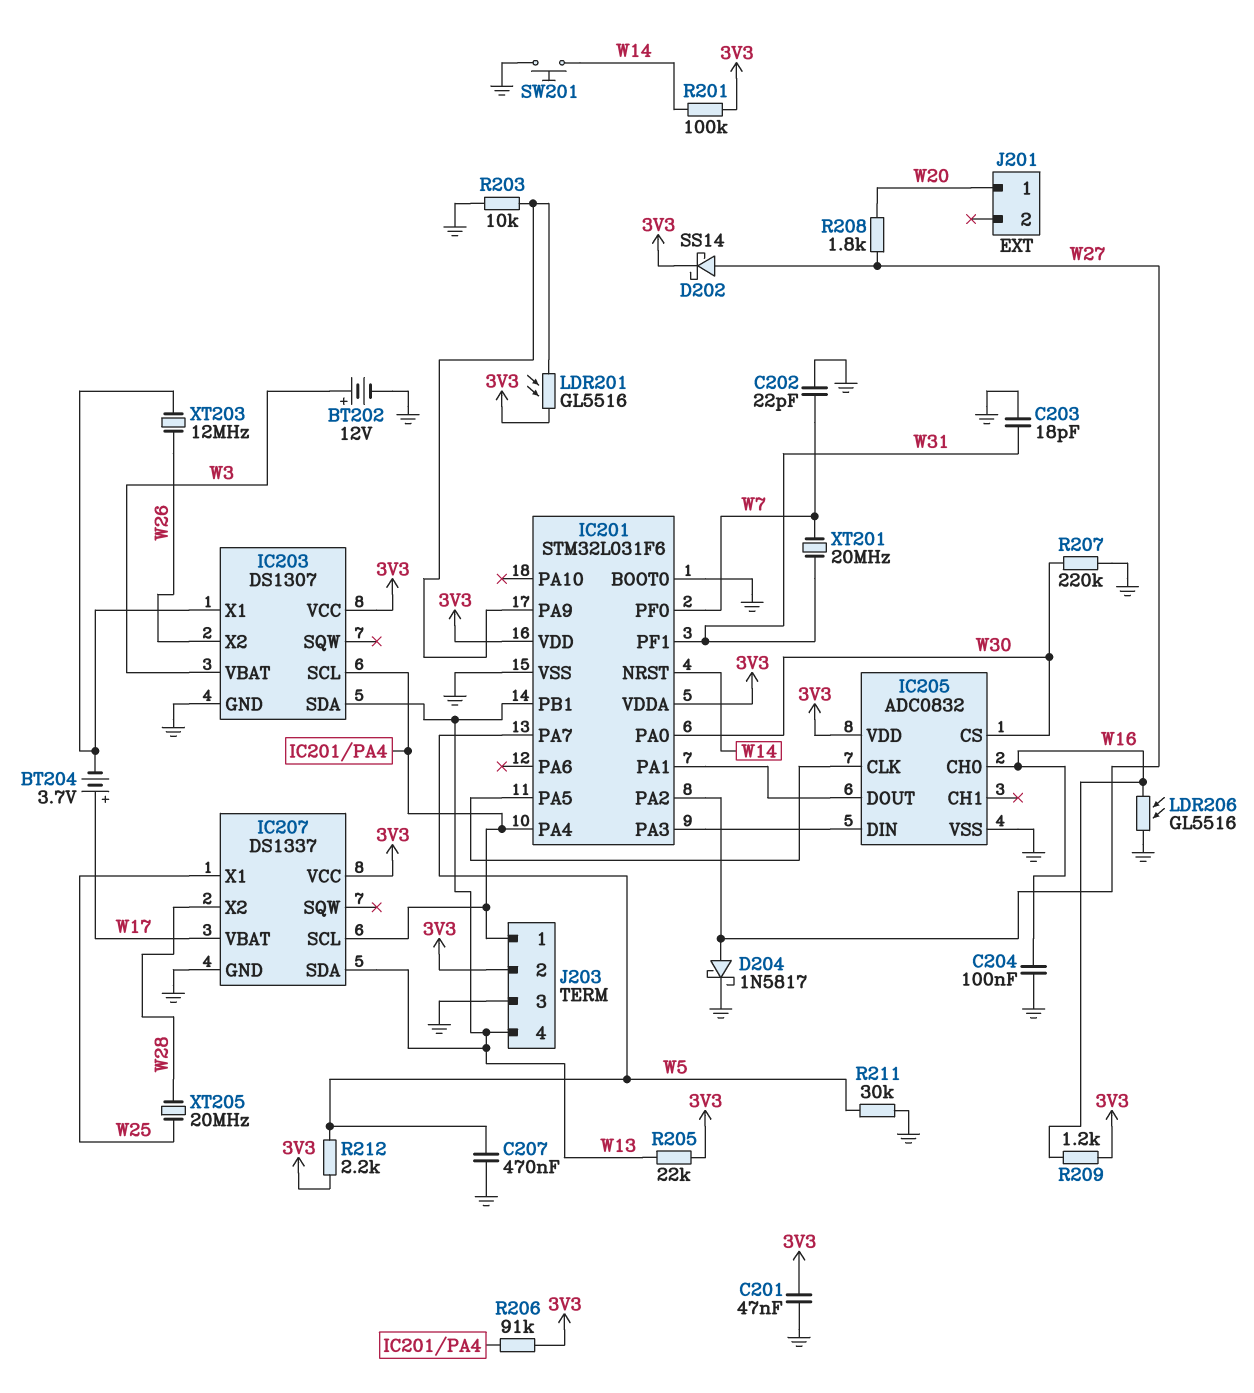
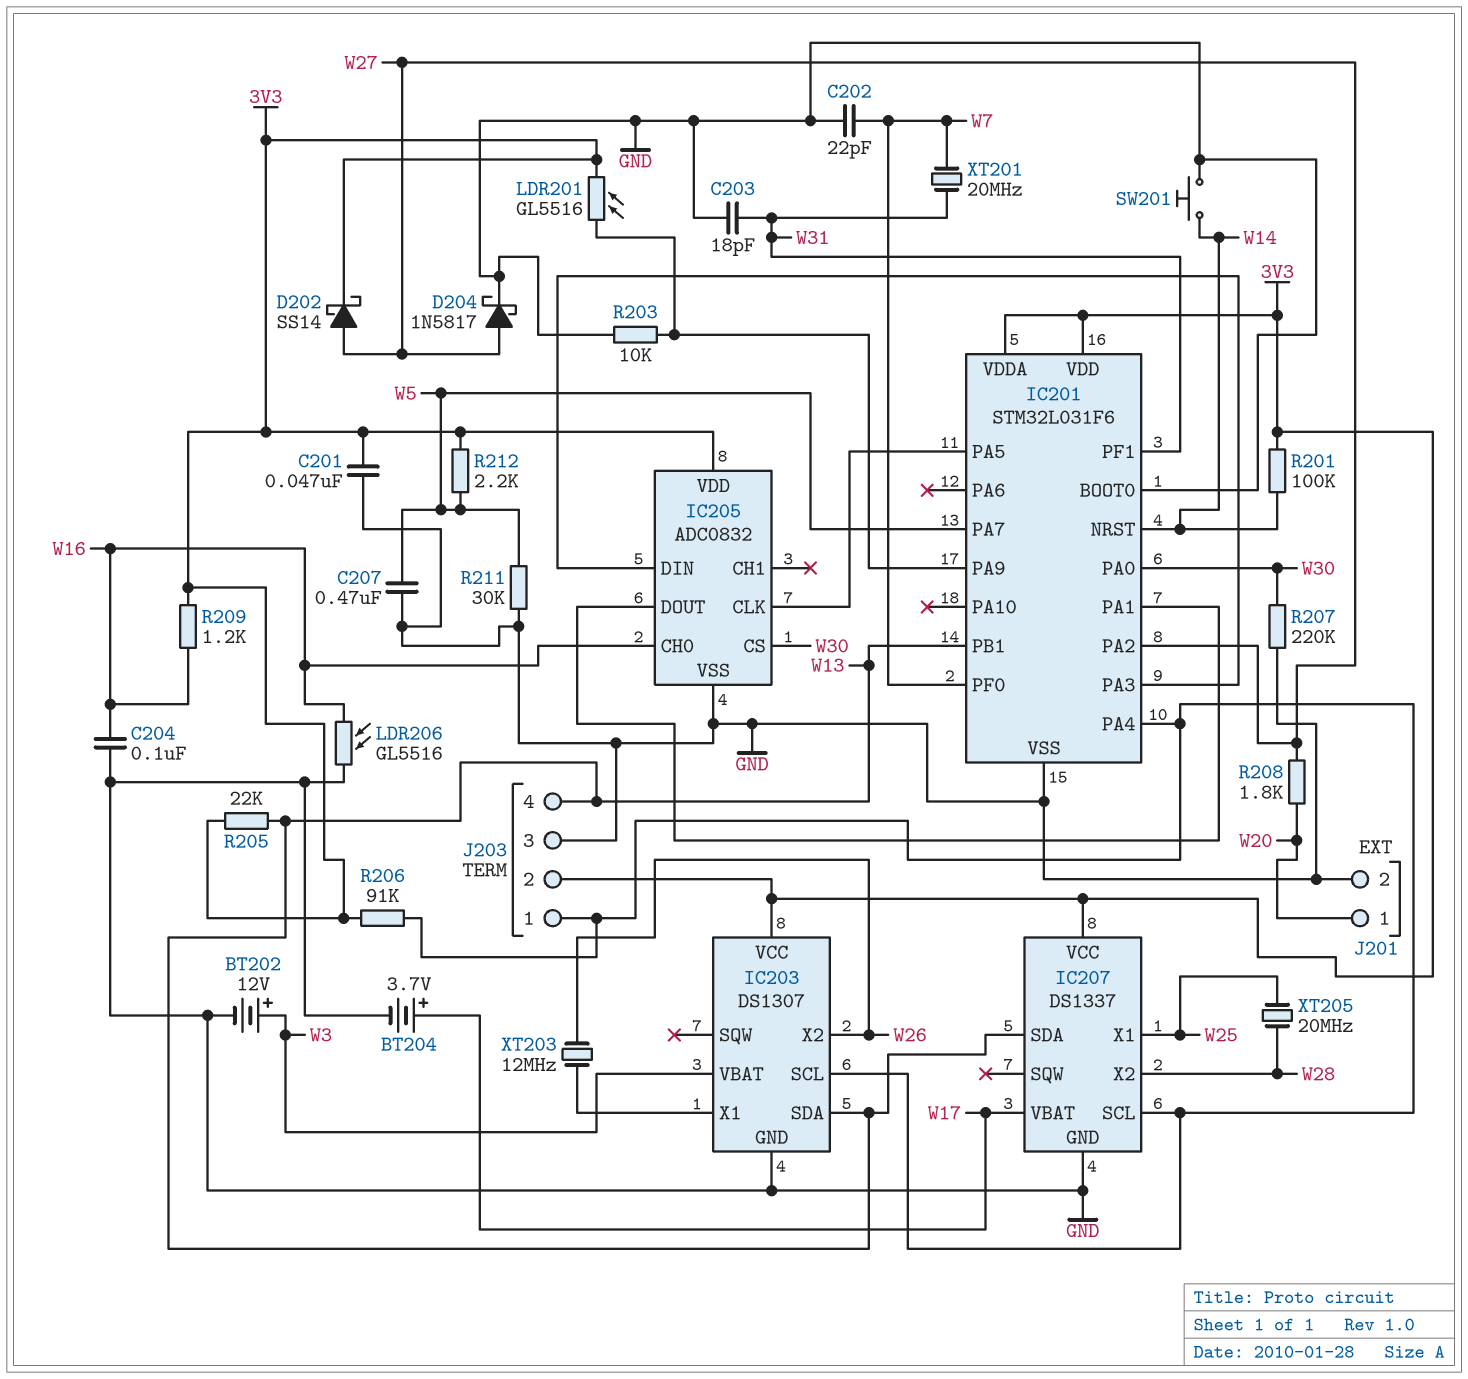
BT204: 3.7V (plus W17, minus IC203/X1) -> 3.7V (plus W17, minus GND)
J201 pin 2: none -> GND

